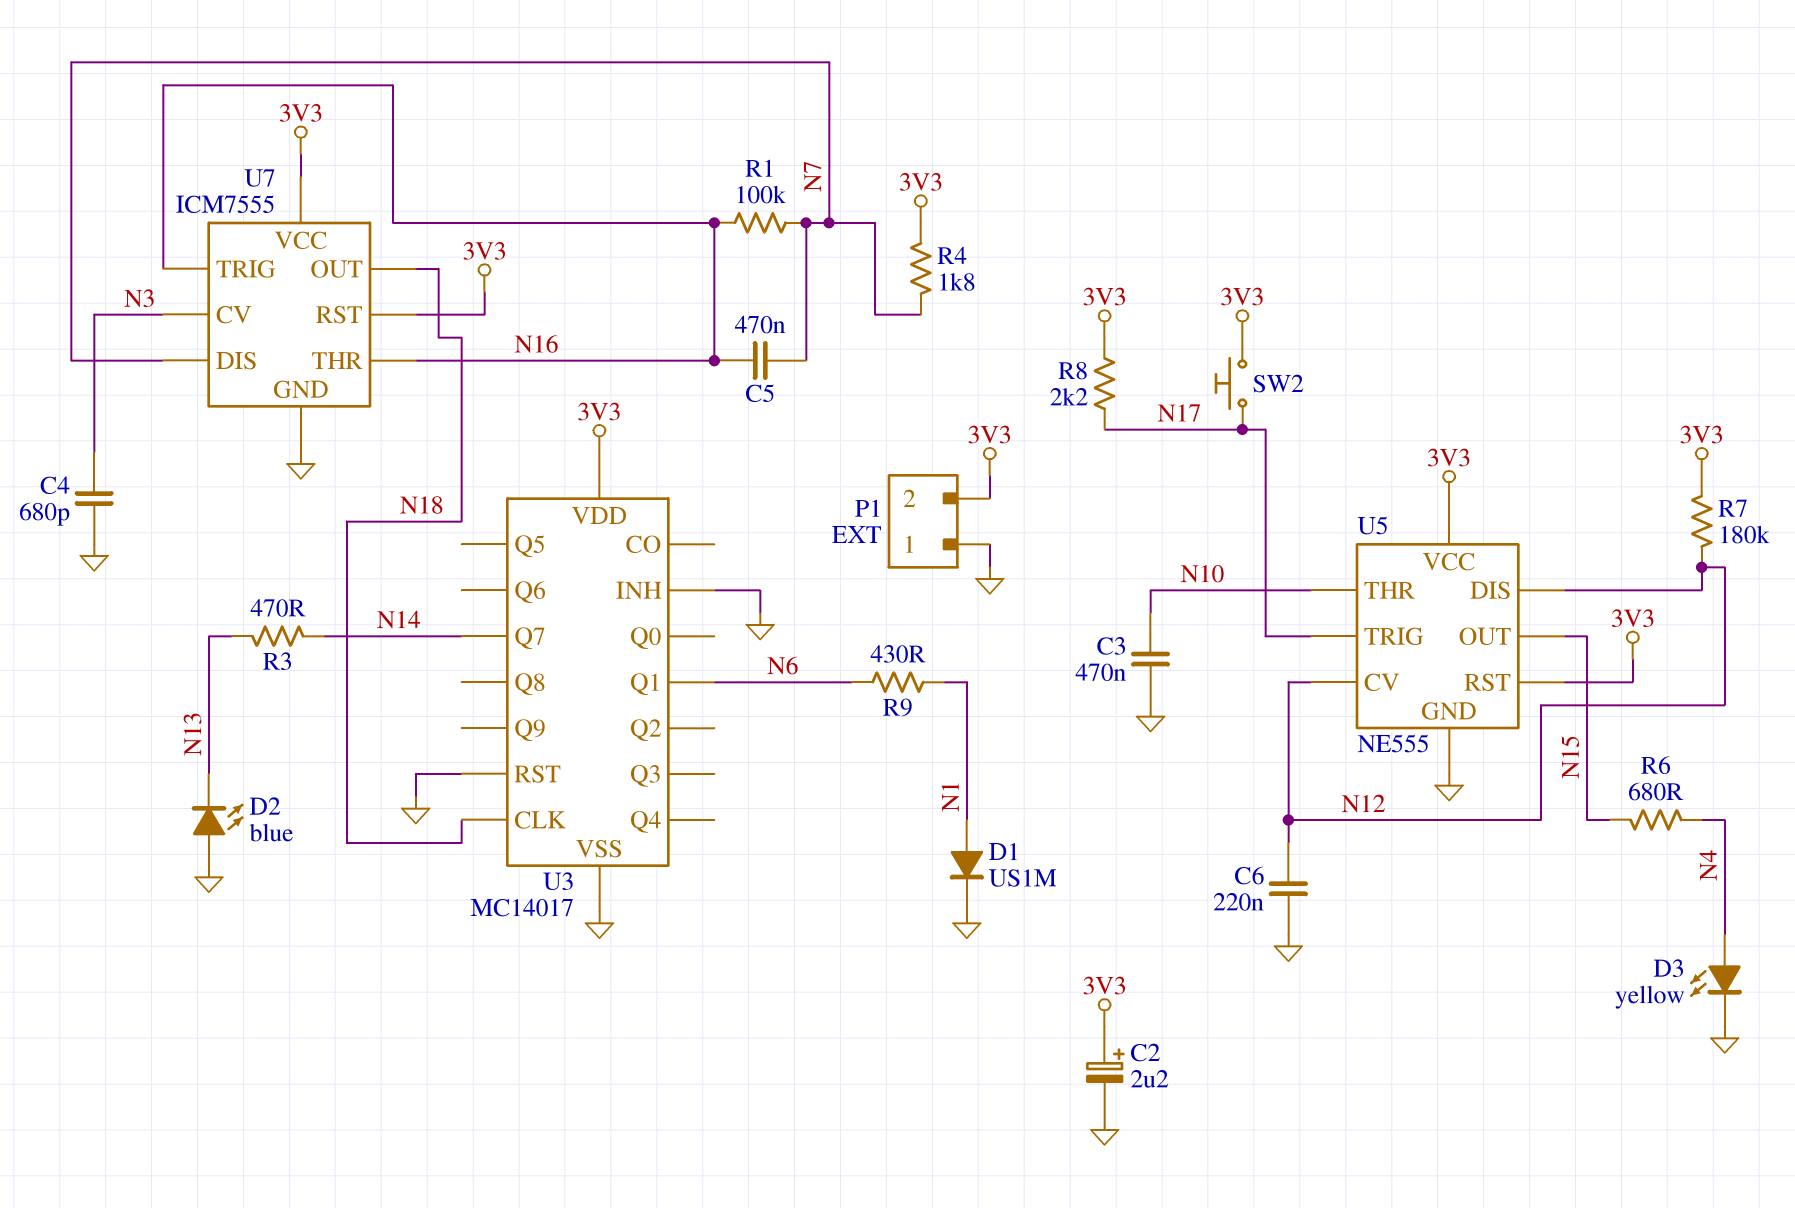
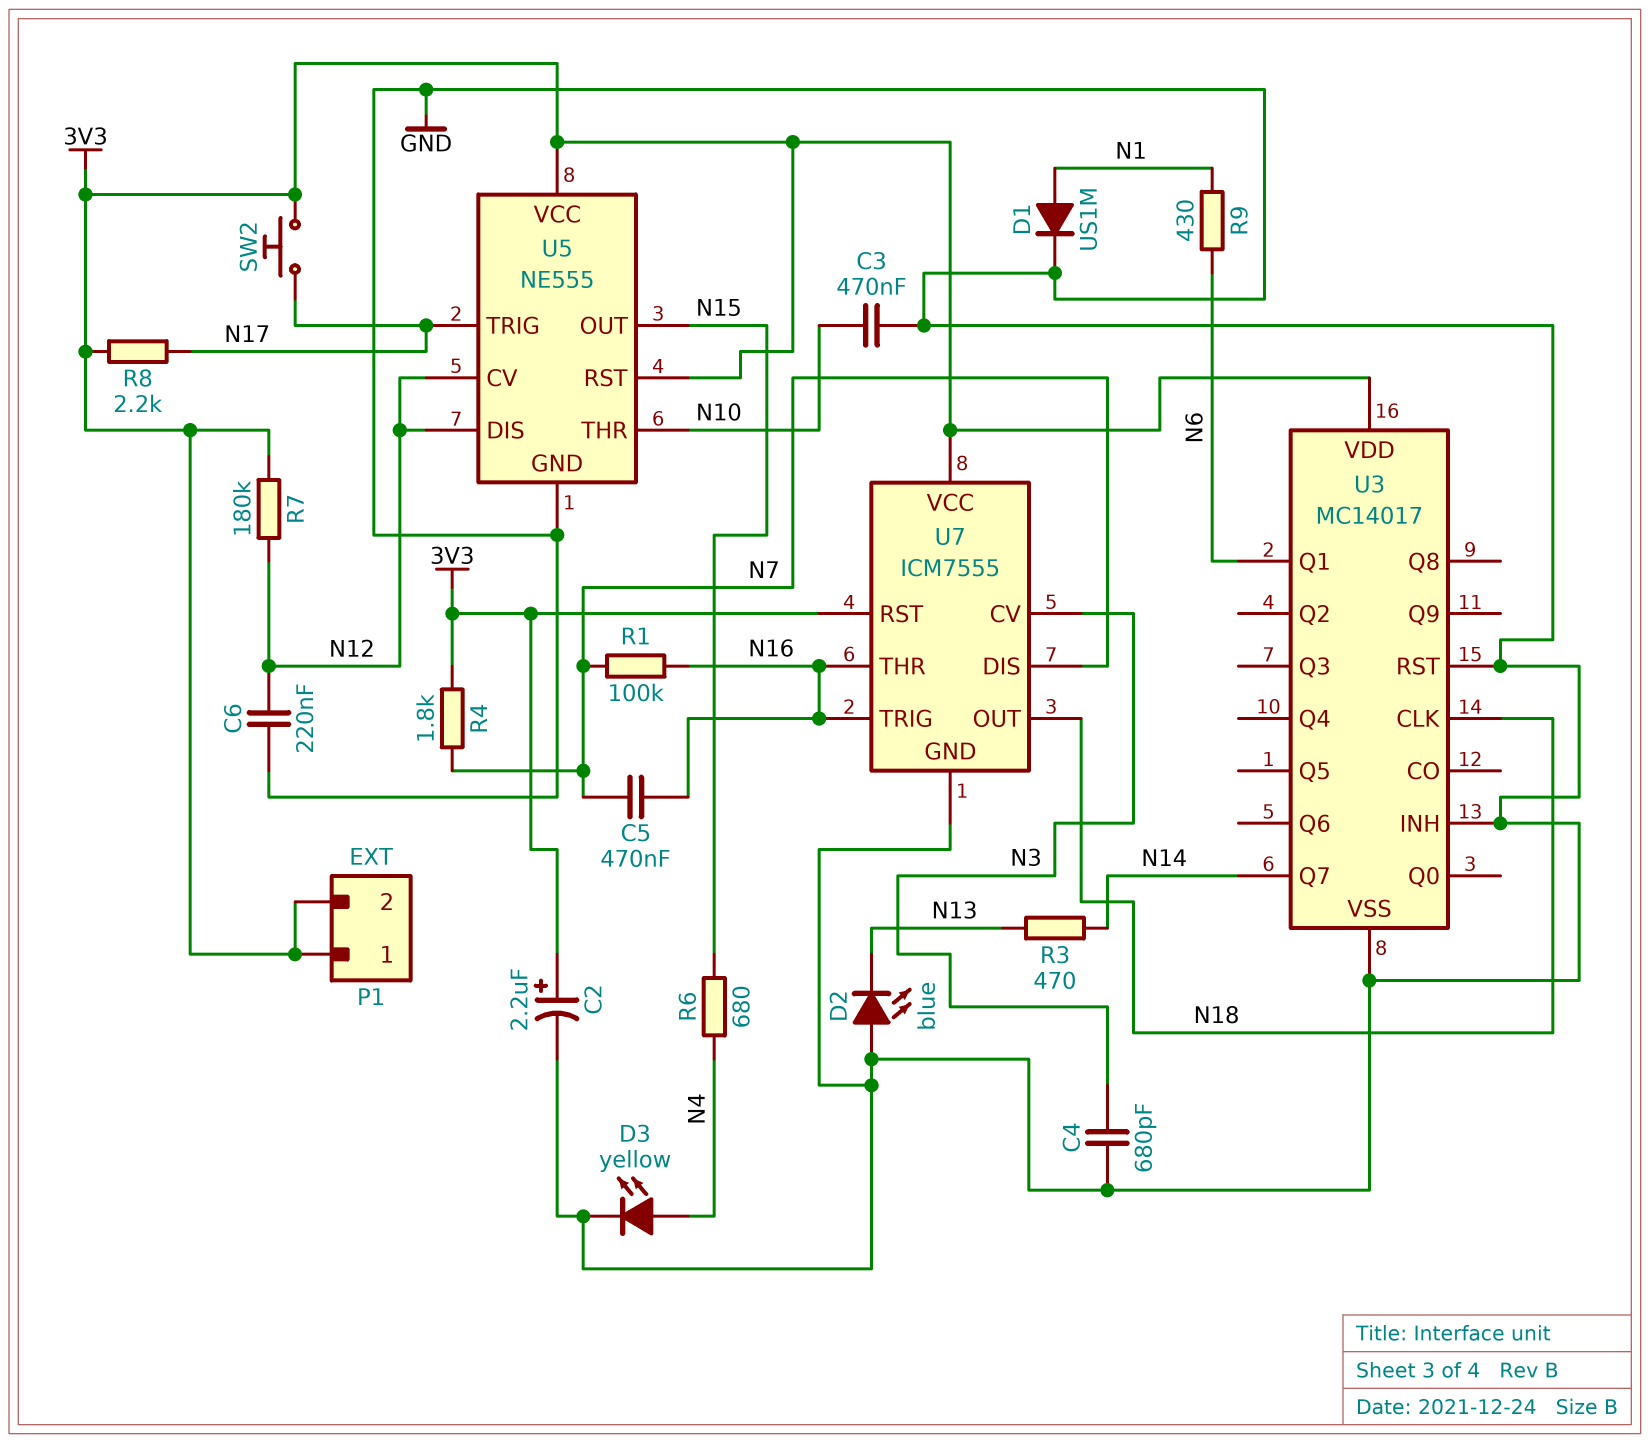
P1 pin 1: GND -> 3V3

